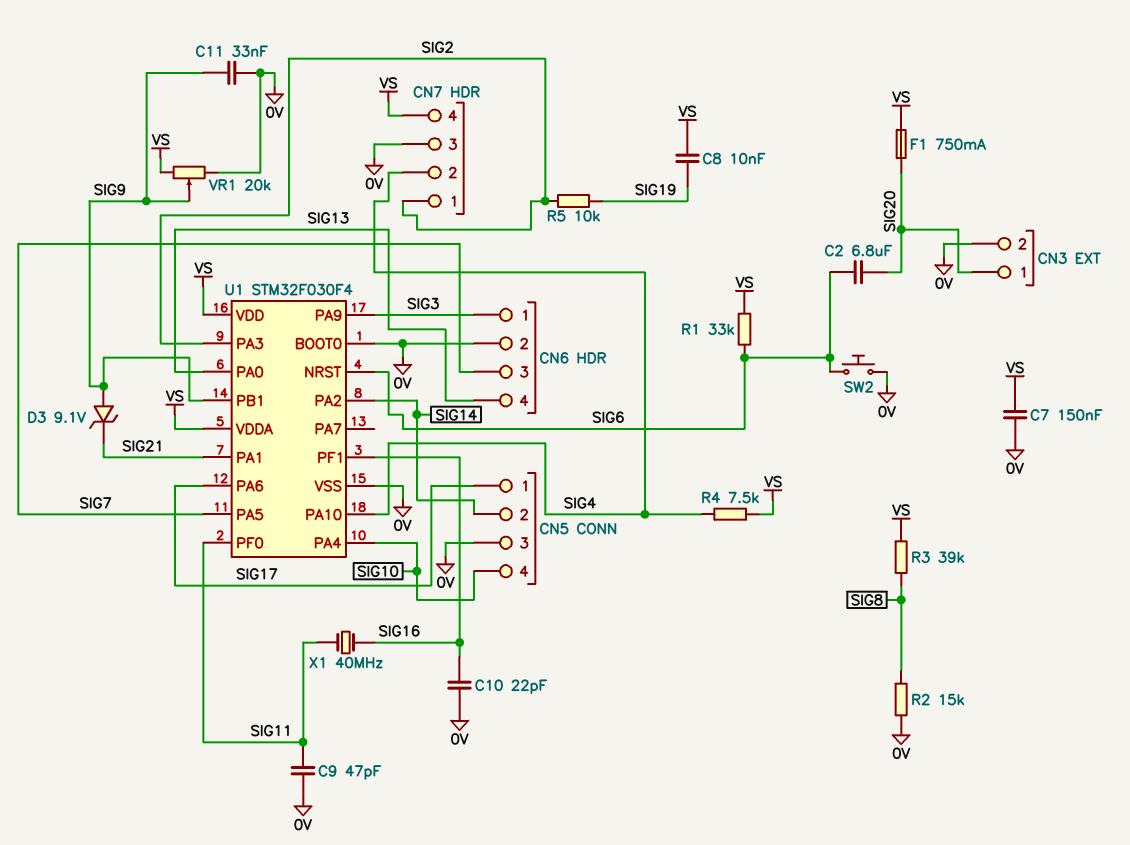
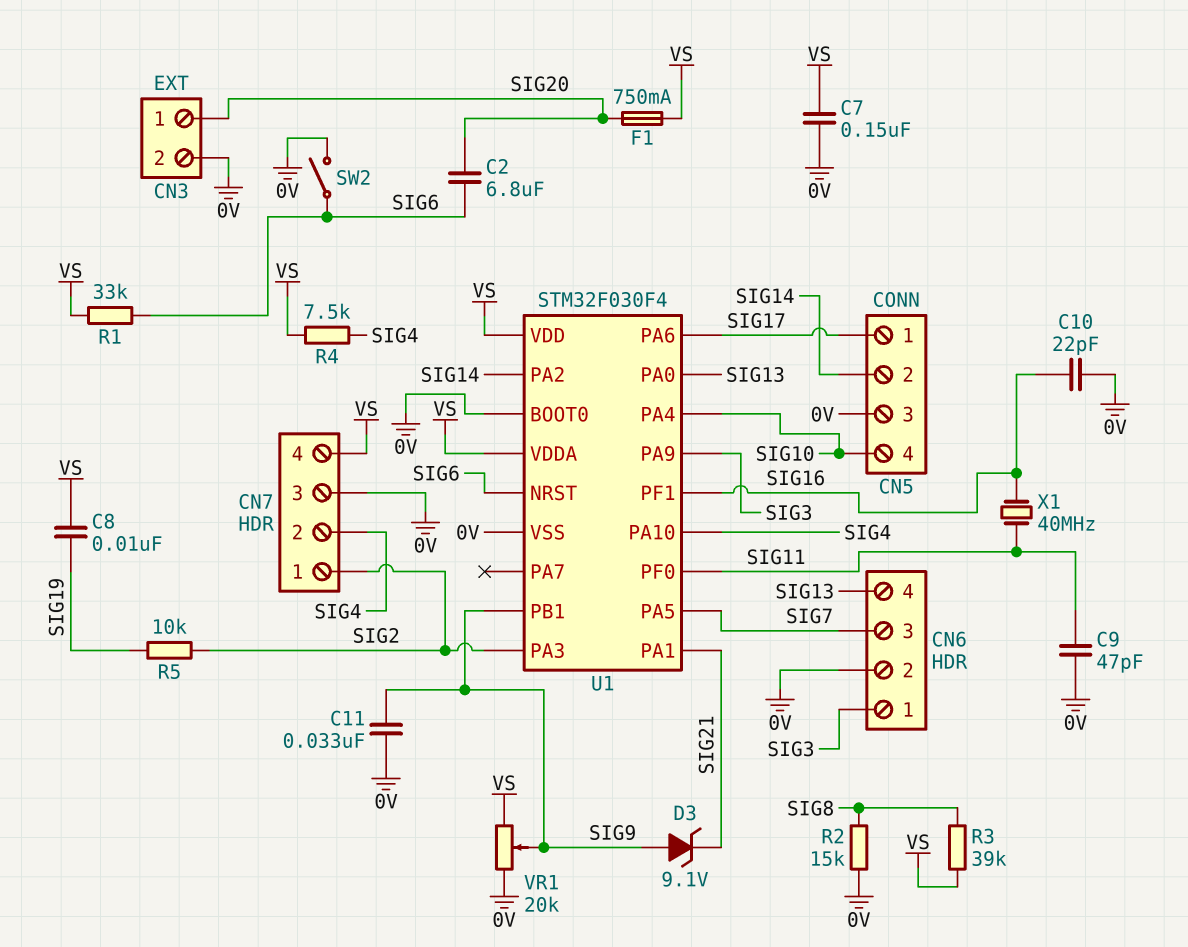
SW2: button (0V, SIG6) -> switch (0V, SIG6)

